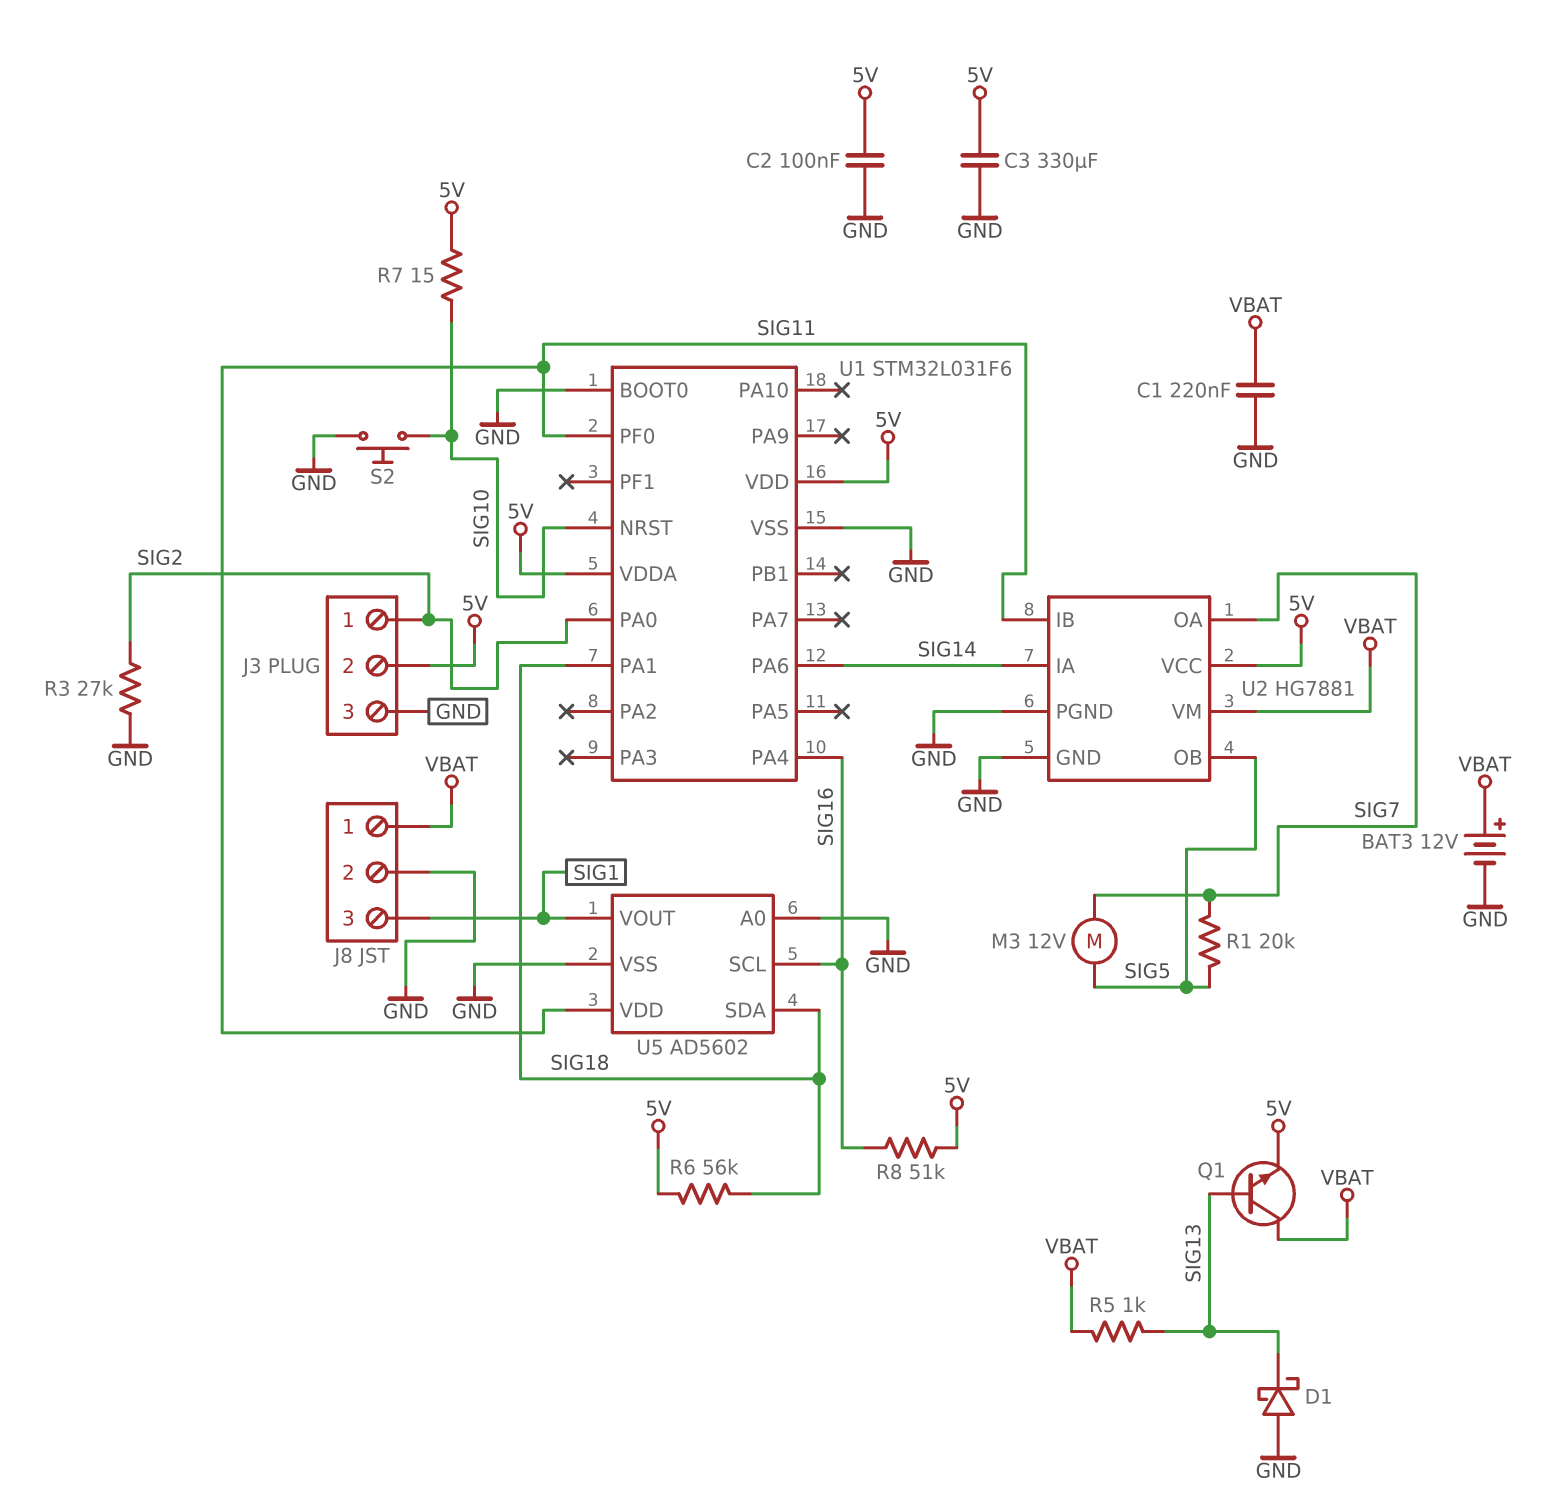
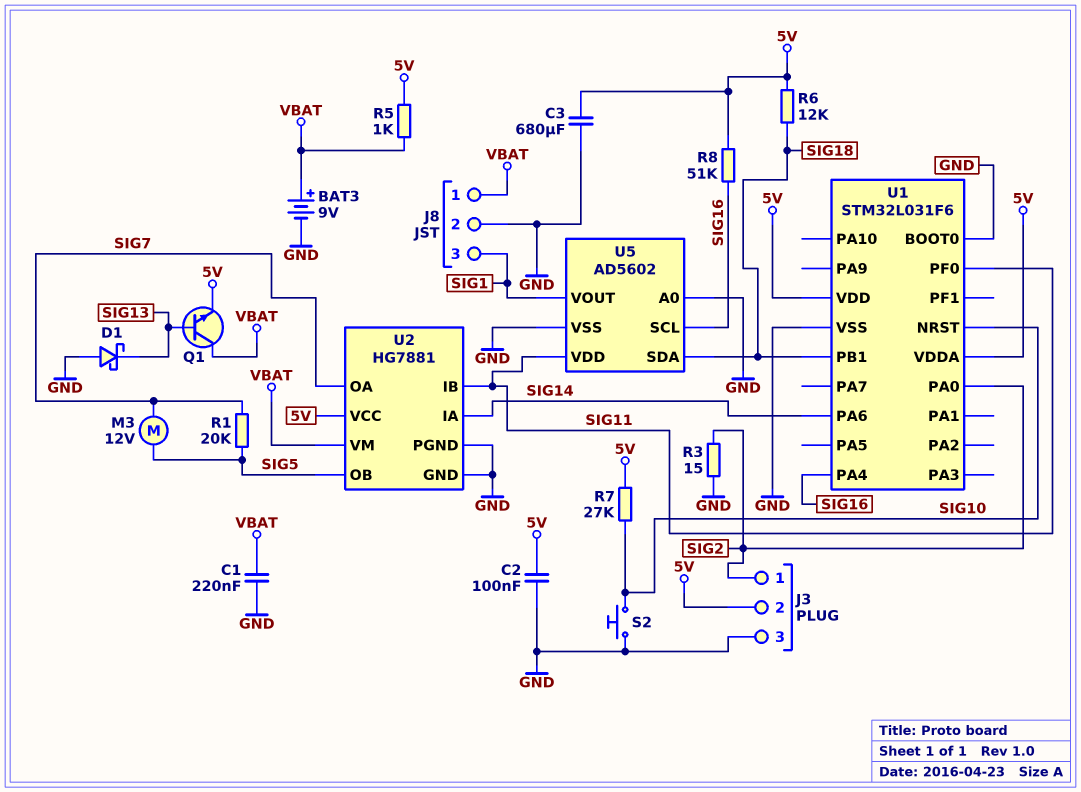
BAT3: 12V (plus VBAT, minus GND) -> 9V (plus VBAT, minus GND)
C3: 330uF (5V, GND) -> 680uF (5V, GND)
R3: 27k (GND, SIG2) -> 15 (GND, SIG2)
R5: 1k (SIG13, VBAT) -> 1k (5V, VBAT)
R6: 56k (5V, SIG18) -> 12k (5V, SIG18)
R7: 15 (5V, SIG10) -> 27k (5V, SIG10)
U1 pin PA1: SIG18 -> none
U1 pin PB1: none -> SIG18

